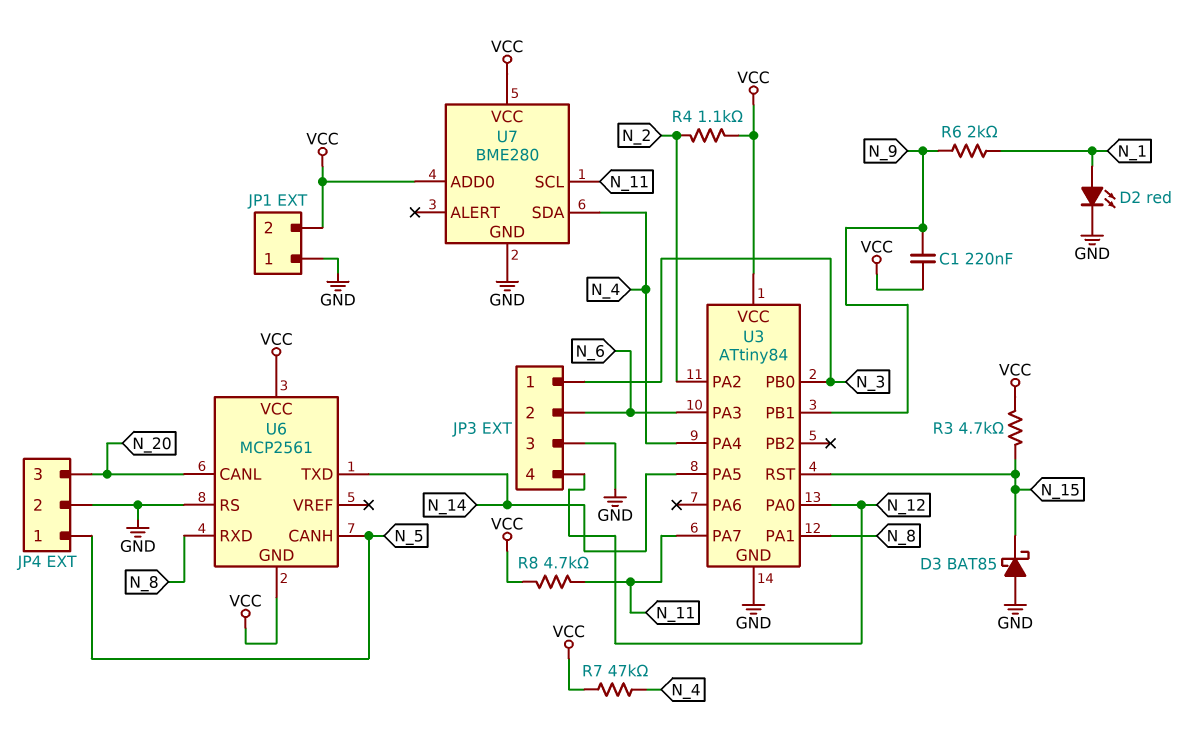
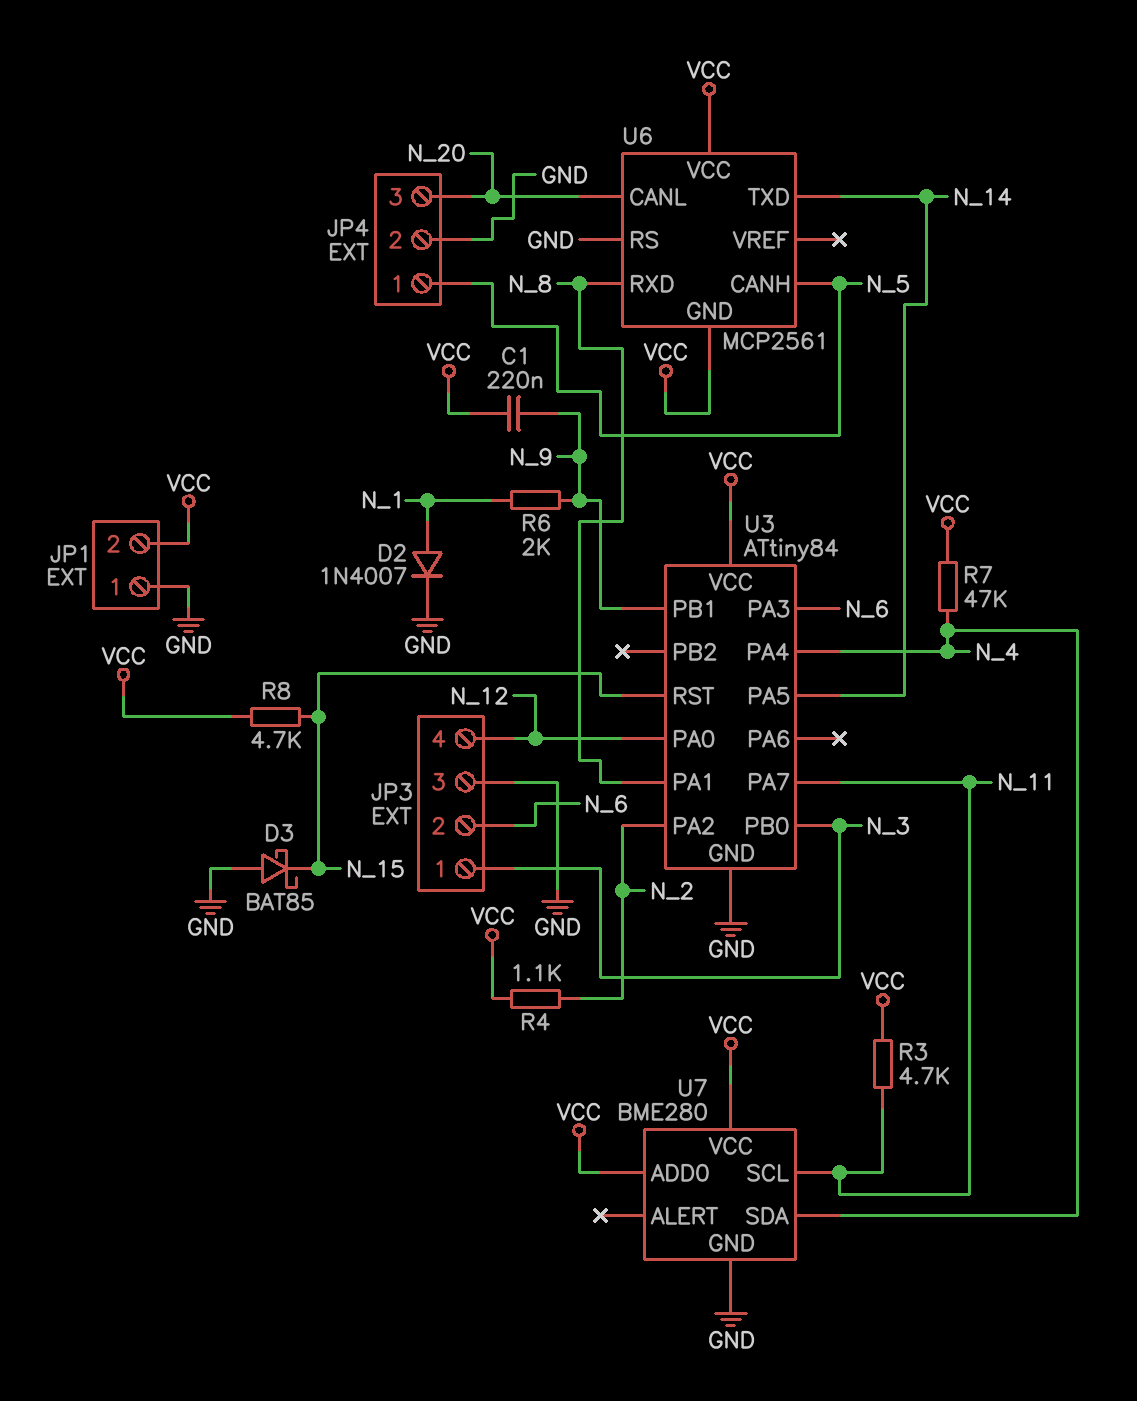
D2: LED red (A N_1, K GND) -> diode 1N4007 (A N_1, K GND)
R3: 4.7k (N_15, VCC) -> 4.7k (N_11, VCC)
R8: 4.7k (N_11, VCC) -> 4.7k (N_15, VCC)

